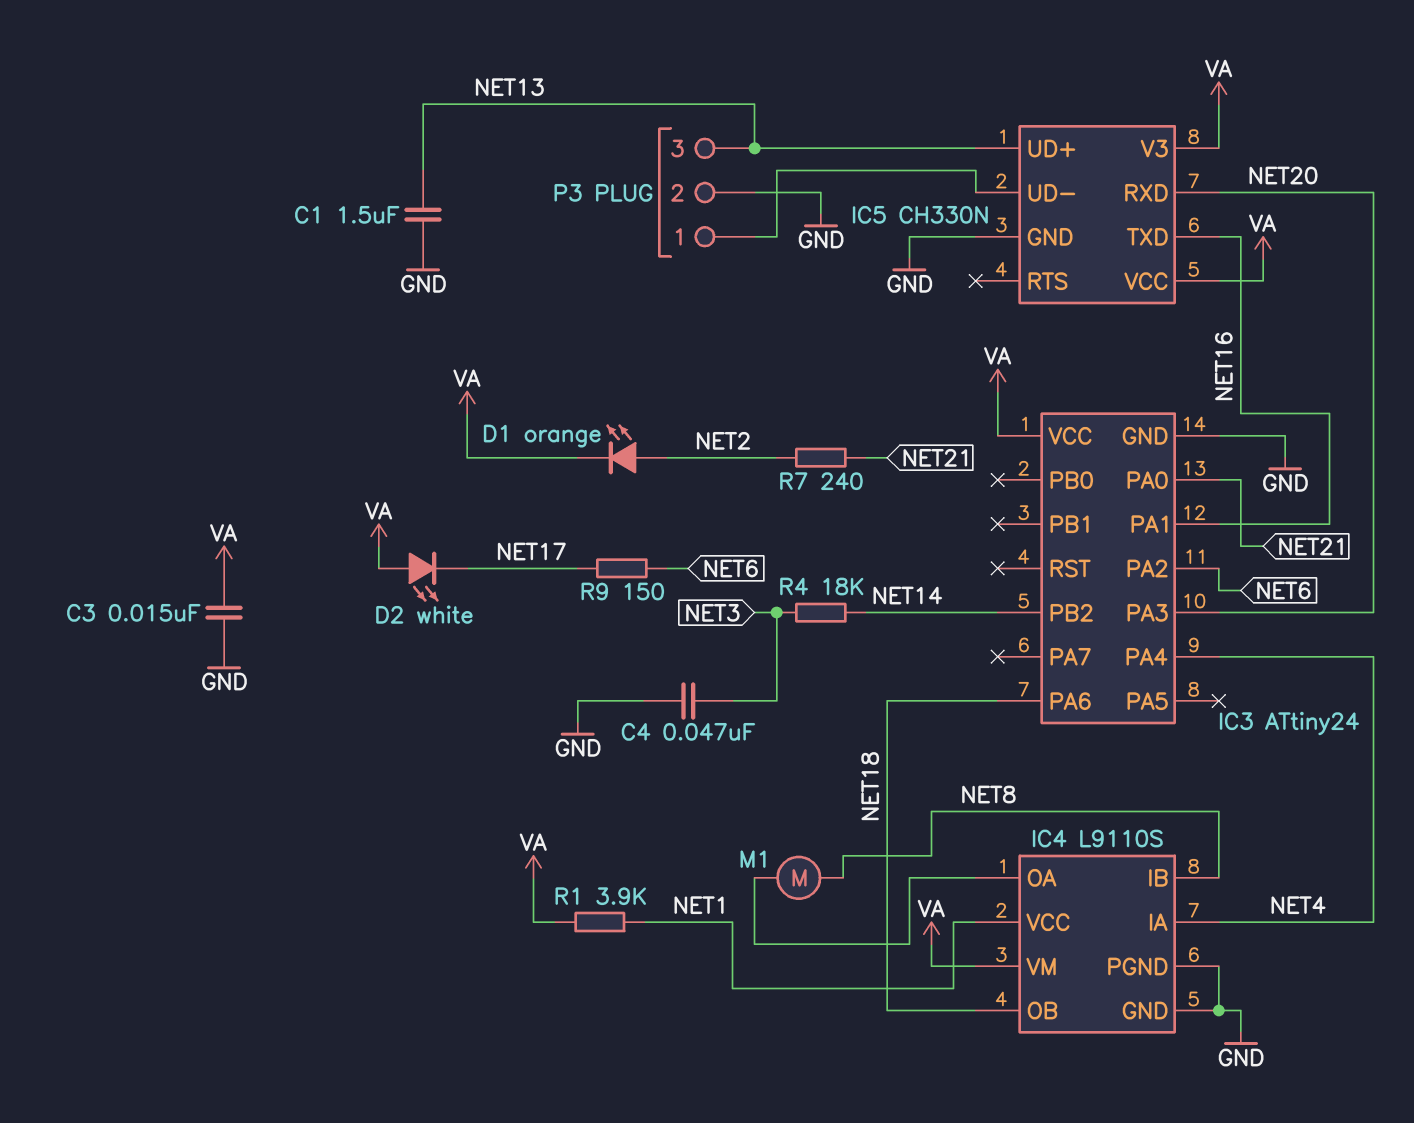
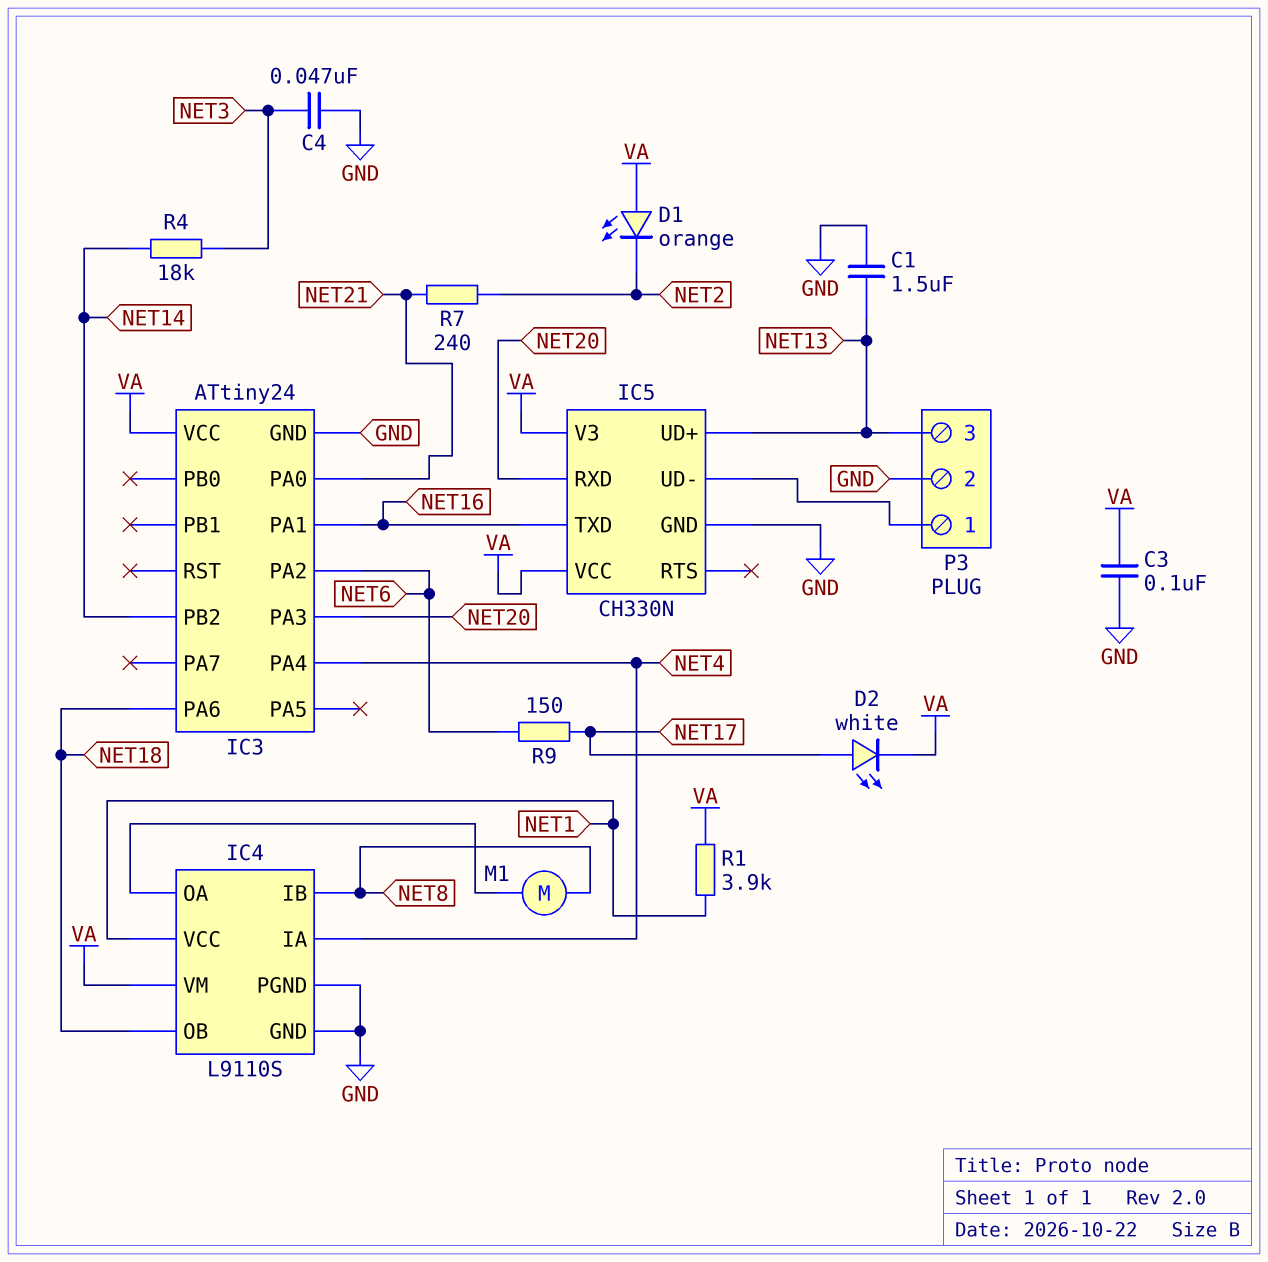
C3: 15nF (GND, VA) -> 100nF (GND, VA)
D1: LED orange (A NET2, K VA) -> LED orange (A VA, K NET2)
D2: LED white (A VA, K NET17) -> LED white (A NET17, K VA)

